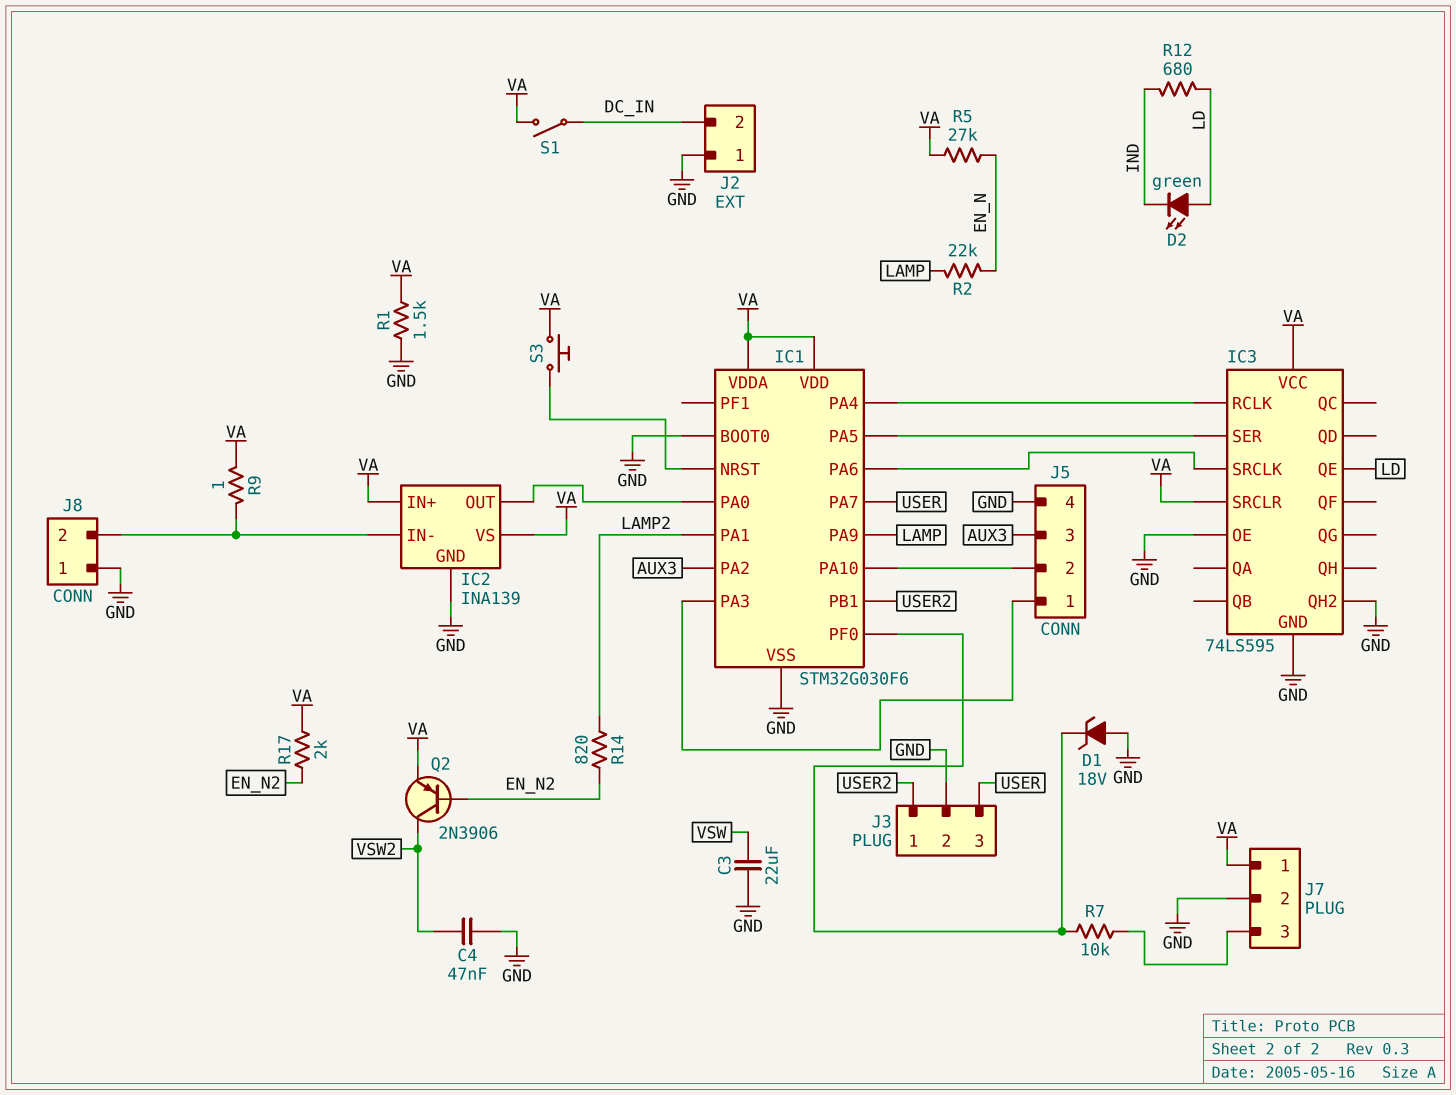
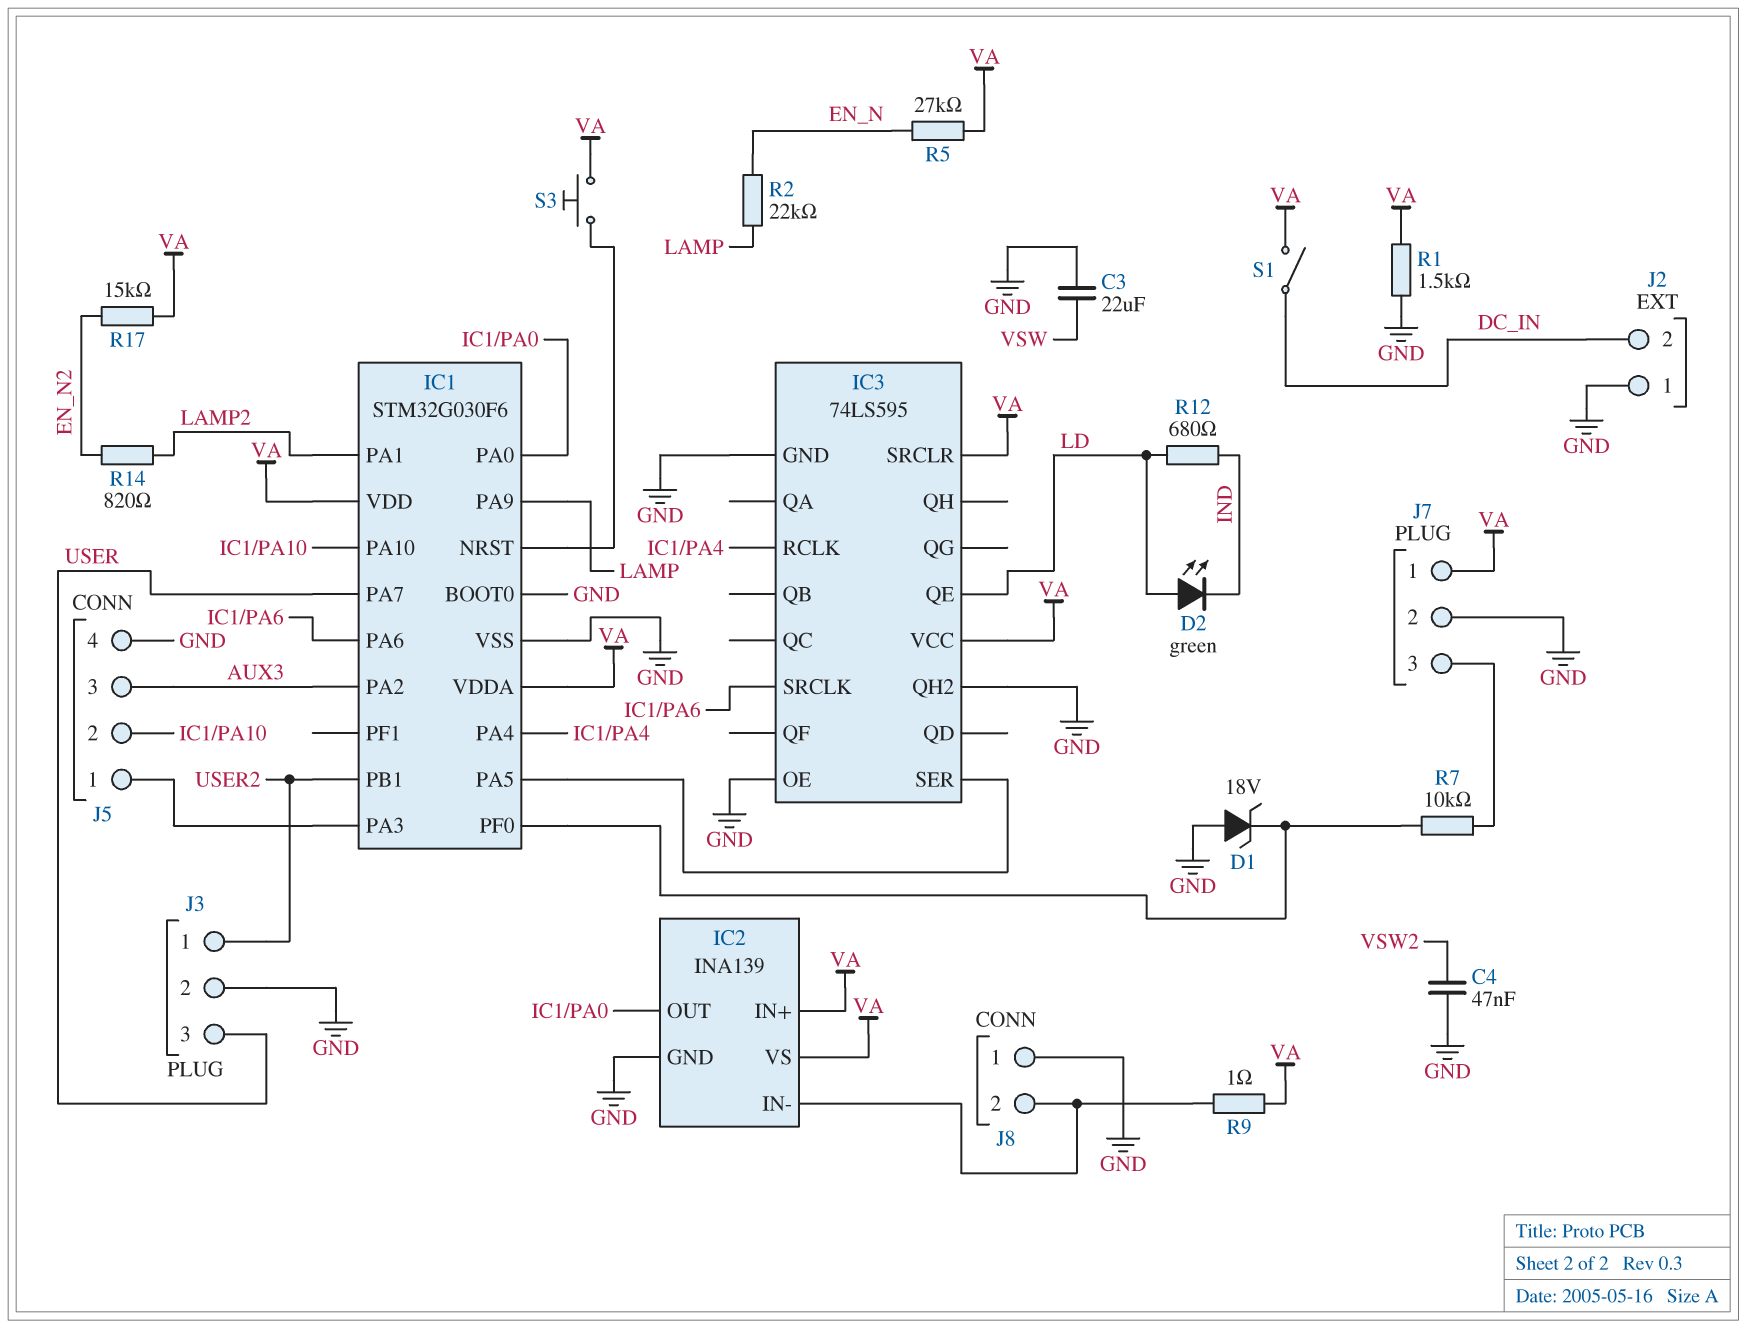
Q2: PNP 2N3906 (B EN_N2, C VSW2, E VA) -> none
R17: 2k (EN_N2, VA) -> 15k (EN_N2, VA)

